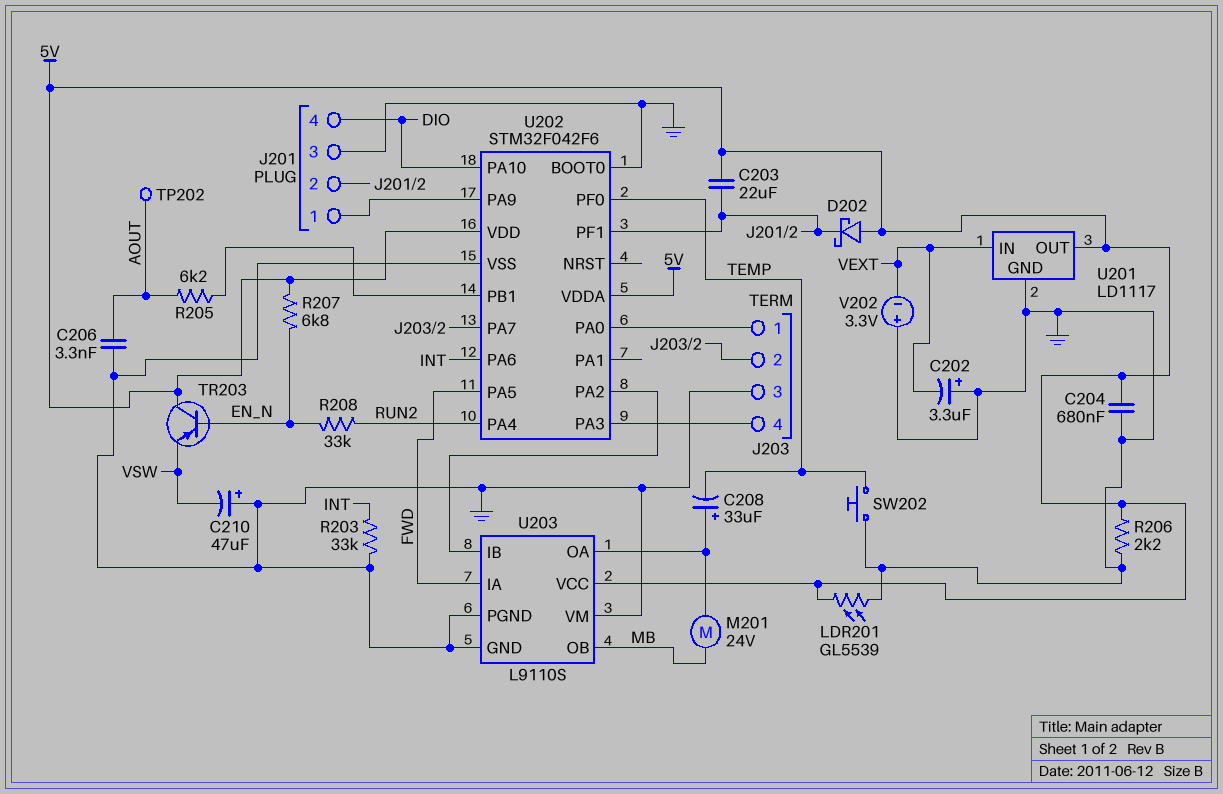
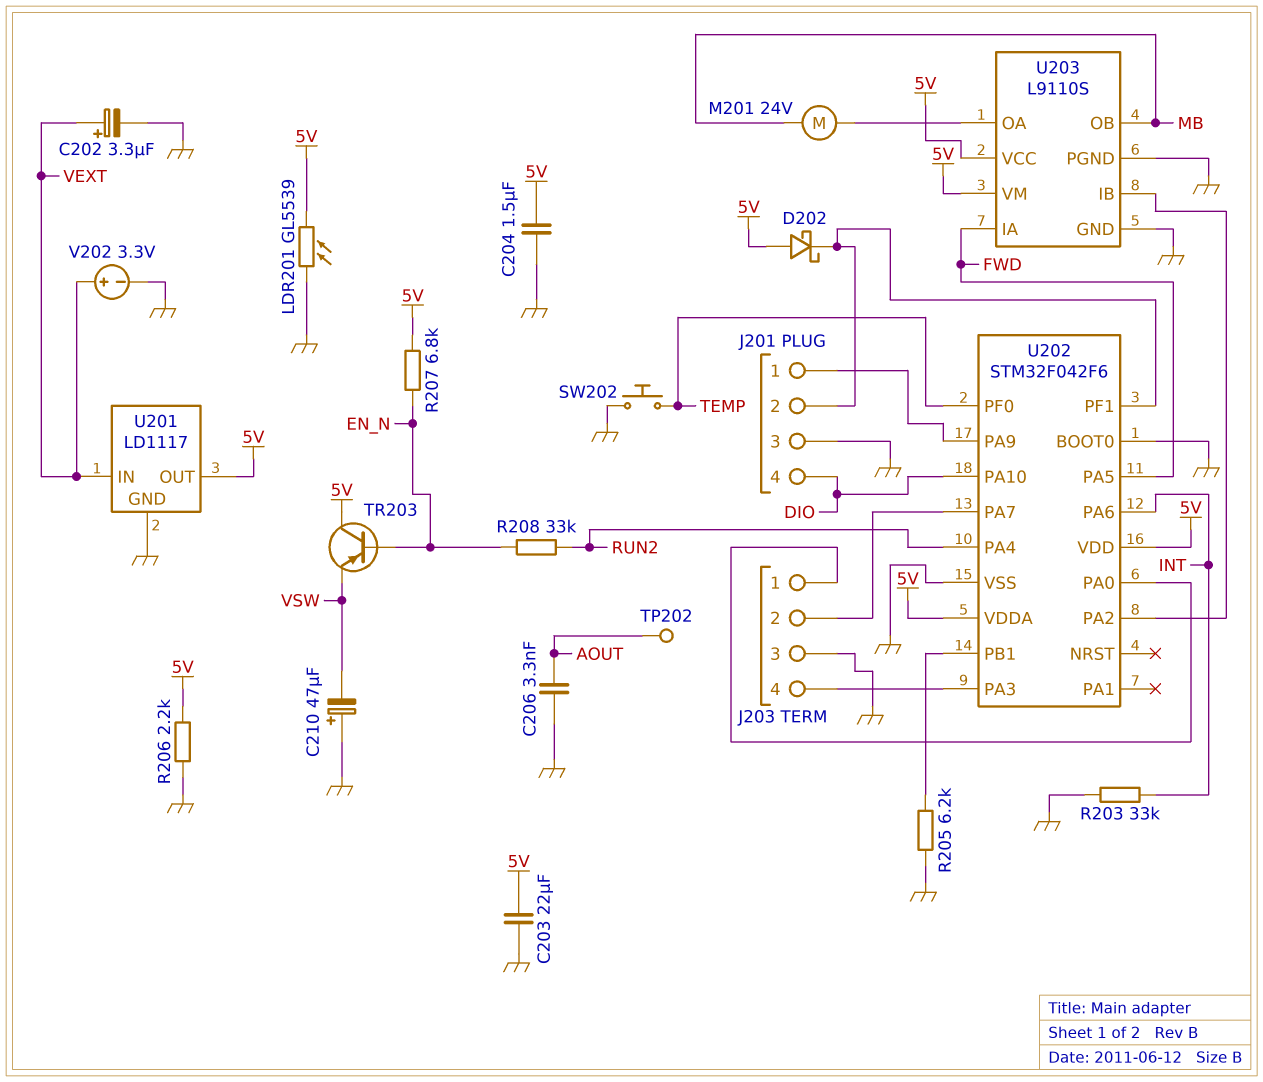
C202: 3.3uF (plus GND, minus VEXT) -> 3.3uF (plus VEXT, minus GND)
C203: 22uF (5V, J201/2) -> 22uF (5V, GND)
C204: 680nF (5V, GND) -> 1.5uF (5V, GND)
C208: 33uF (plus U203/OA, minus TEMP) -> none
R205: 6.2k (AOUT, U202/PB1) -> 6.2k (GND, U202/PB1)
U203 pin VM: GND -> 5V
V202: 3.3V (plus GND, minus VEXT) -> 3.3V (plus VEXT, minus GND)

